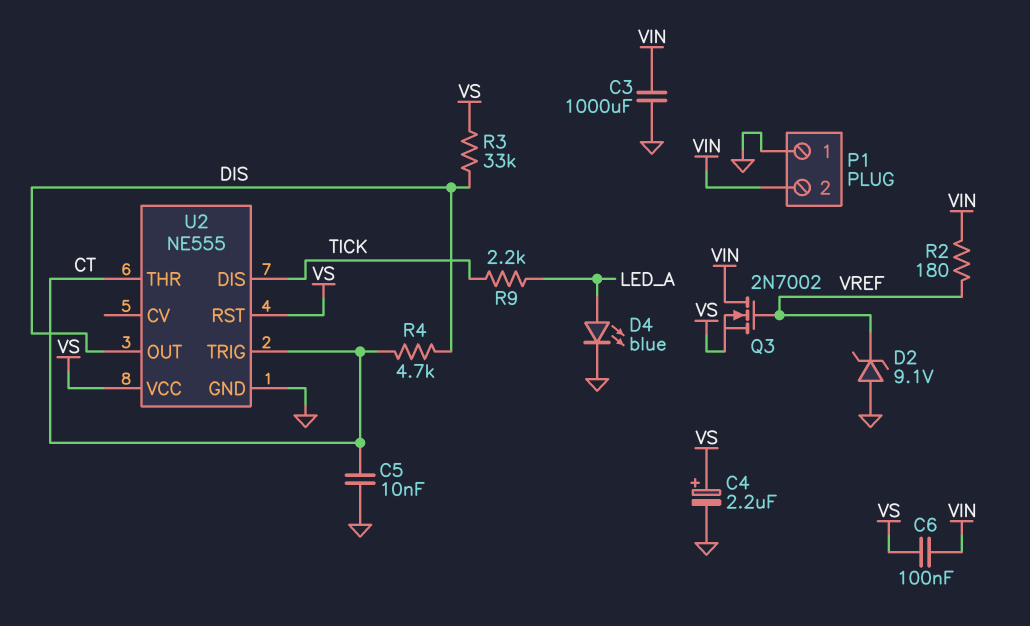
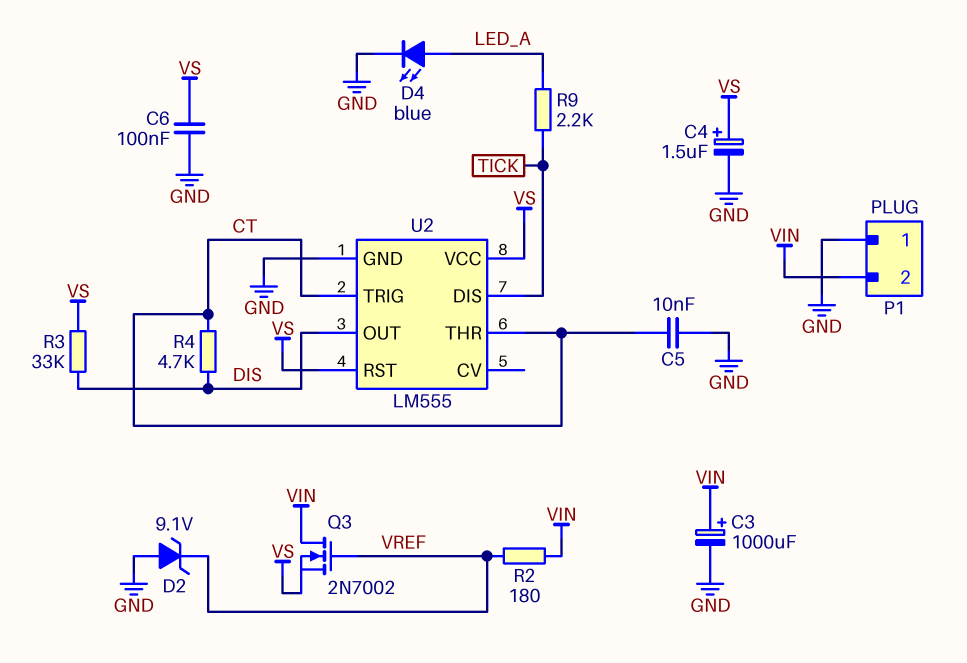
C3: 1000uF (GND, VIN) -> 1000uF (plus VIN, minus GND)
C4: 2.2uF (plus VS, minus GND) -> 1.5uF (plus VS, minus GND)
C6: 100nF (VIN, VS) -> 100nF (GND, VS)
U2: NE555 -> LM555

